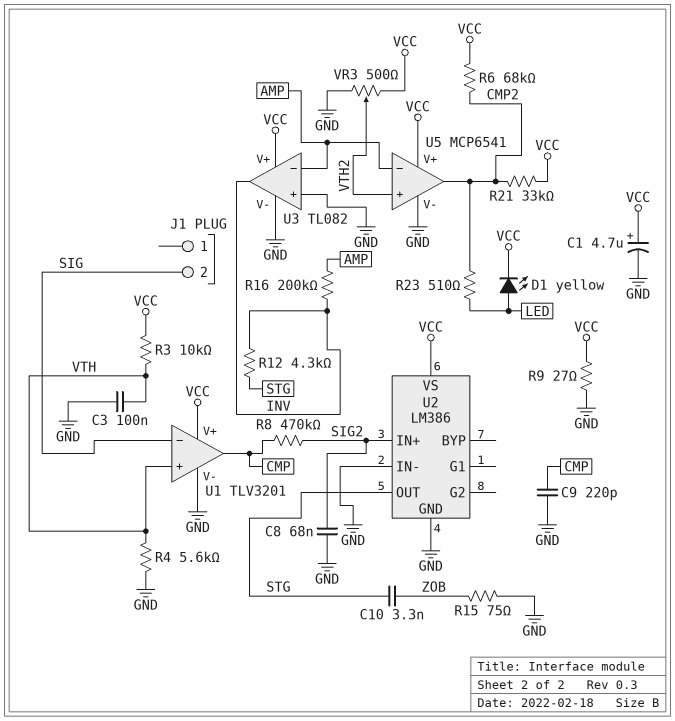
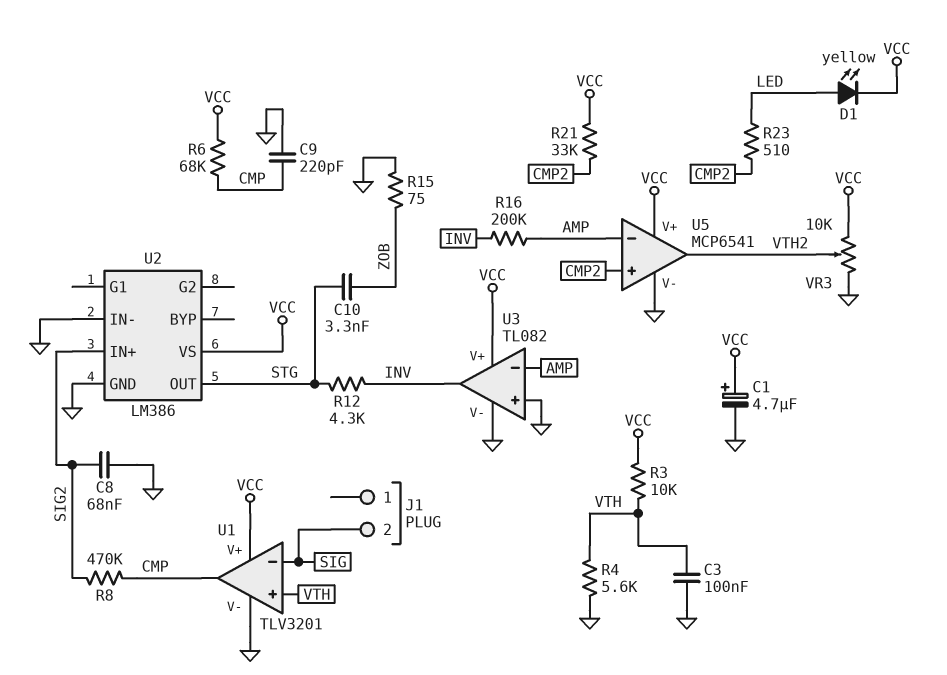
R6: 68k (CMP2, VCC) -> 68k (CMP, VCC)
R9: 27 (GND, VCC) -> none
U5 pin in+: VTH2 -> CMP2
U5 pin out: CMP2 -> VTH2
VR3: 500 (GND, VCC, wiper VTH2) -> 10k (GND, VCC, wiper VTH2)

